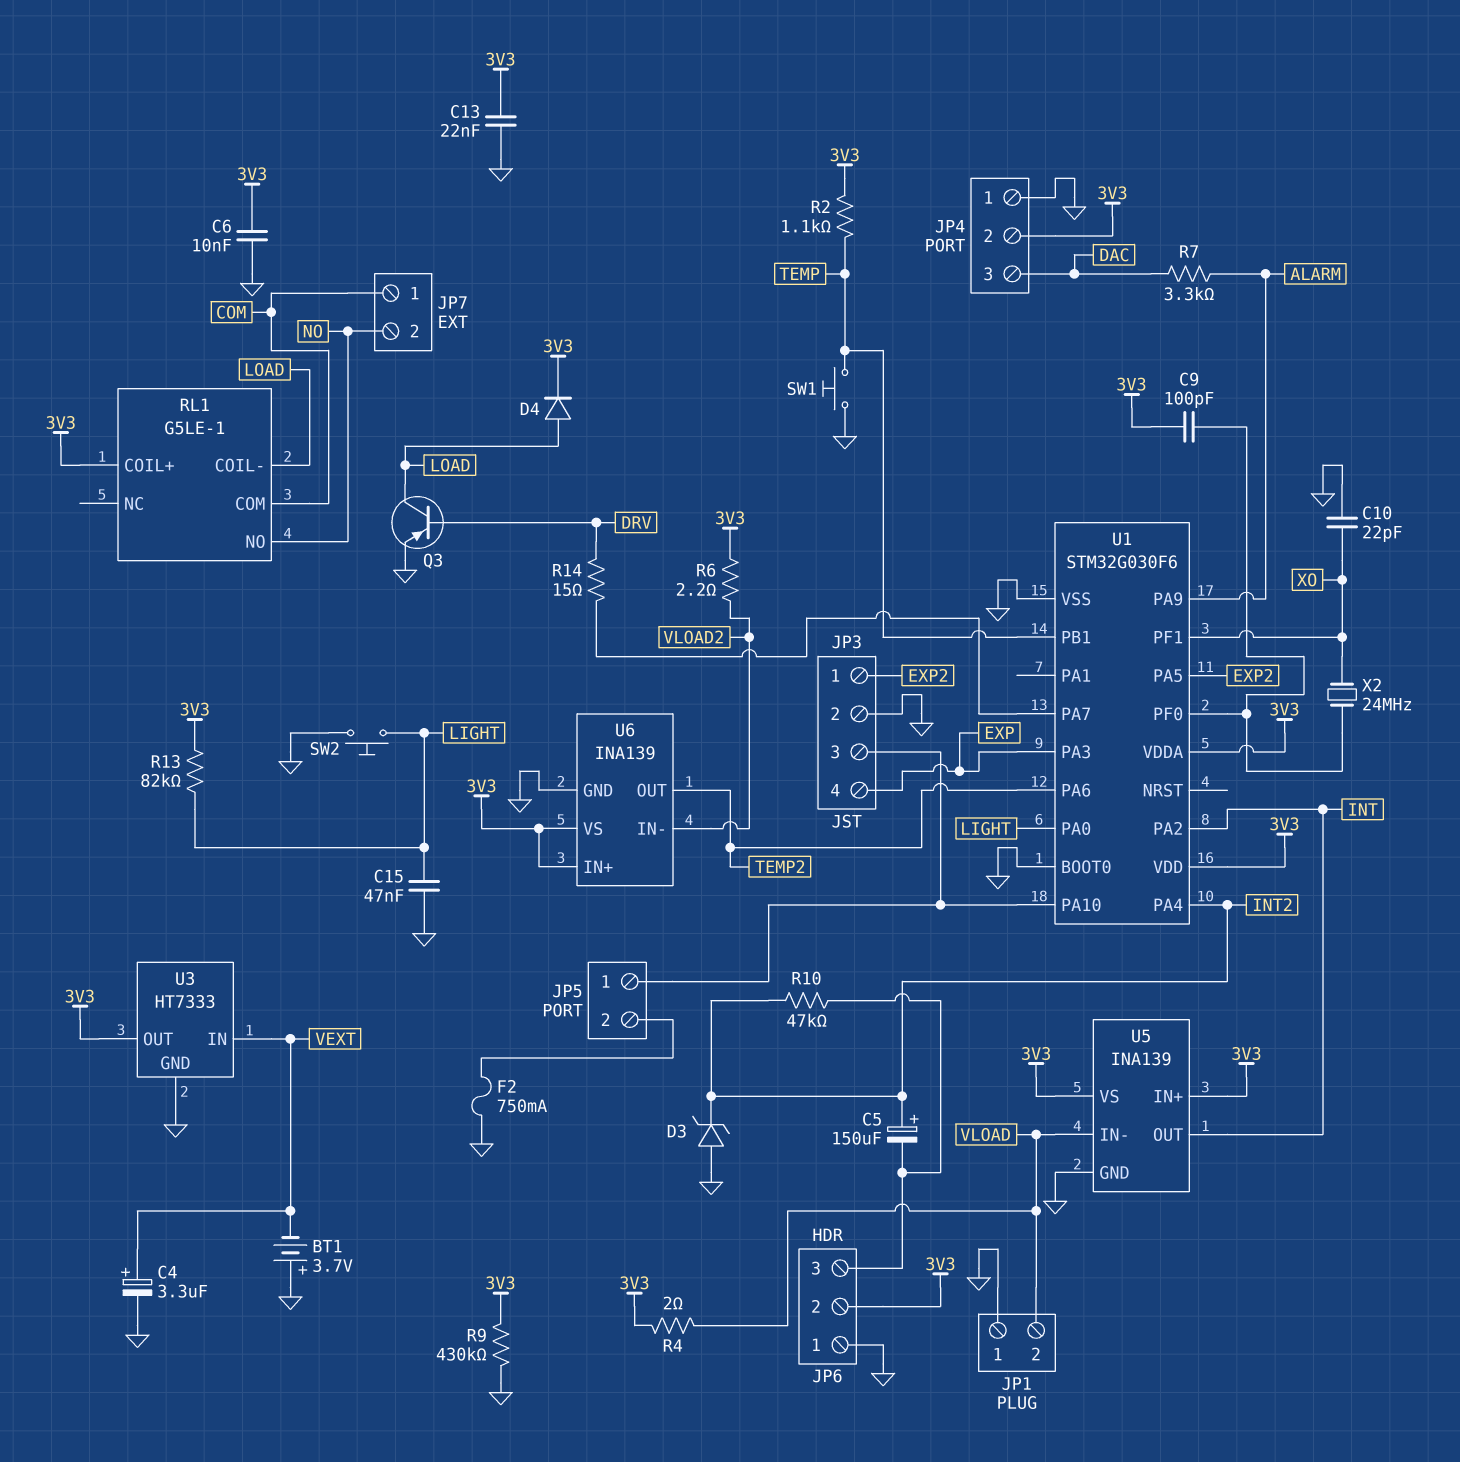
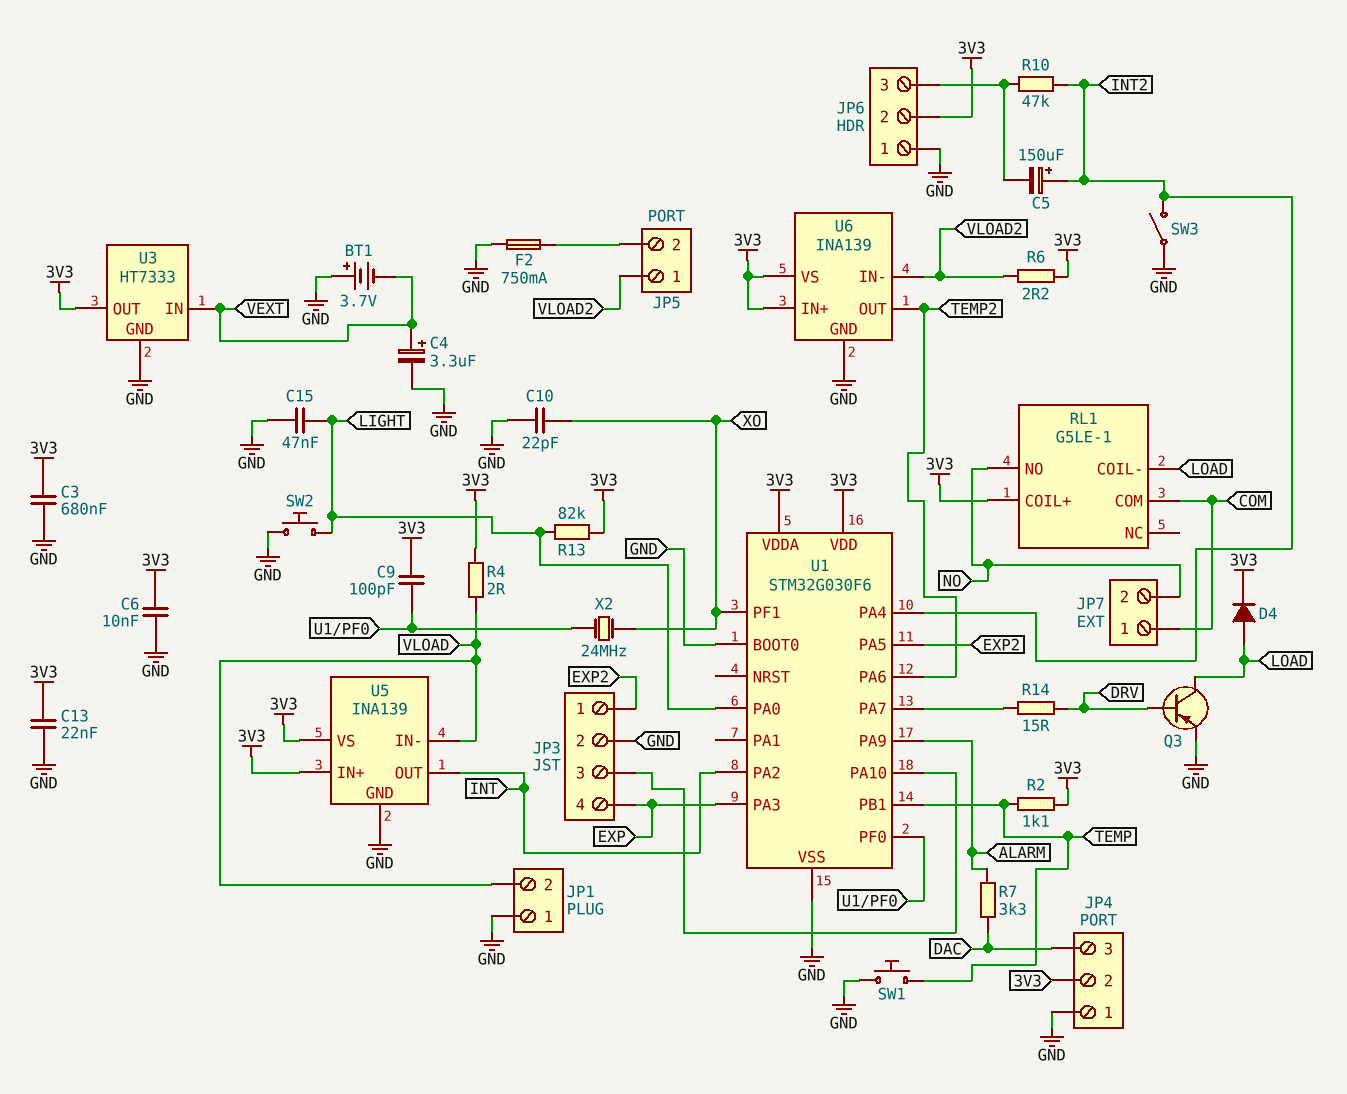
C3: none -> 680nF (3V3, GND)
D3: zener (A GND, K INT2) -> none
JP5 pin 1: JP3/3 -> VLOAD2
R9: 430k (3V3, GND) -> none
SW3: none -> switch (GND, INT2)

